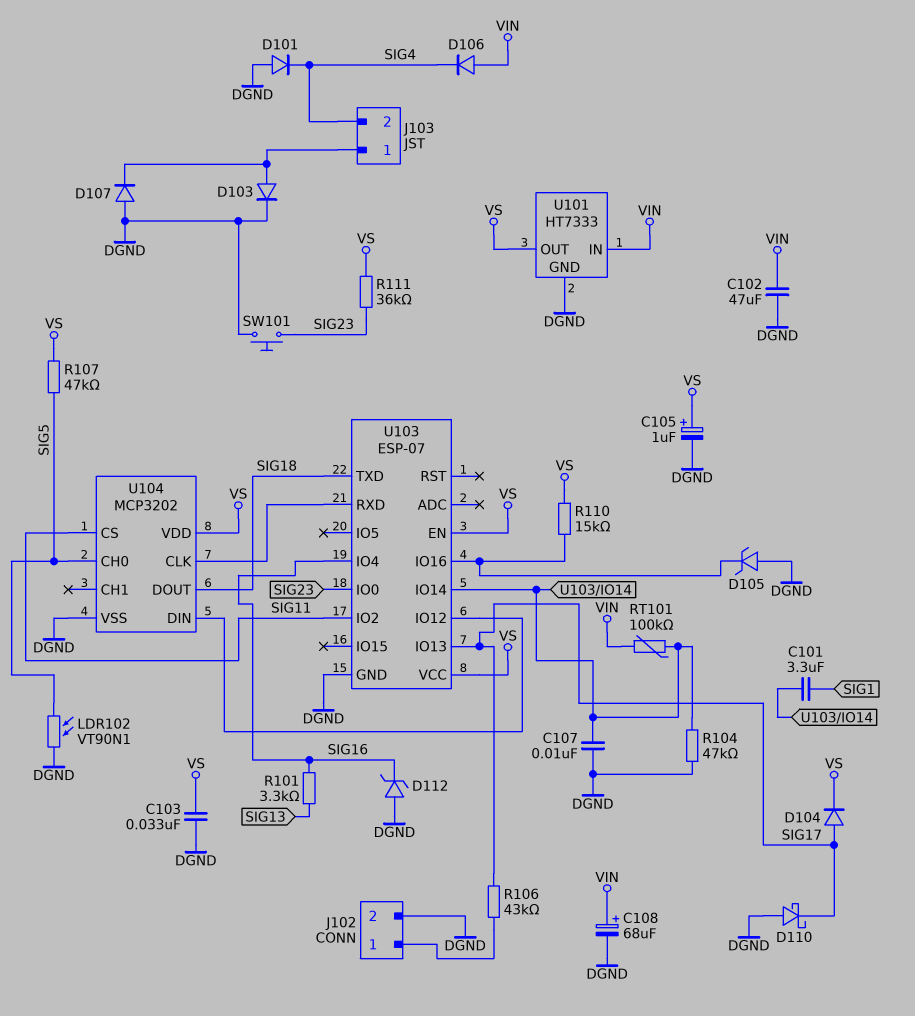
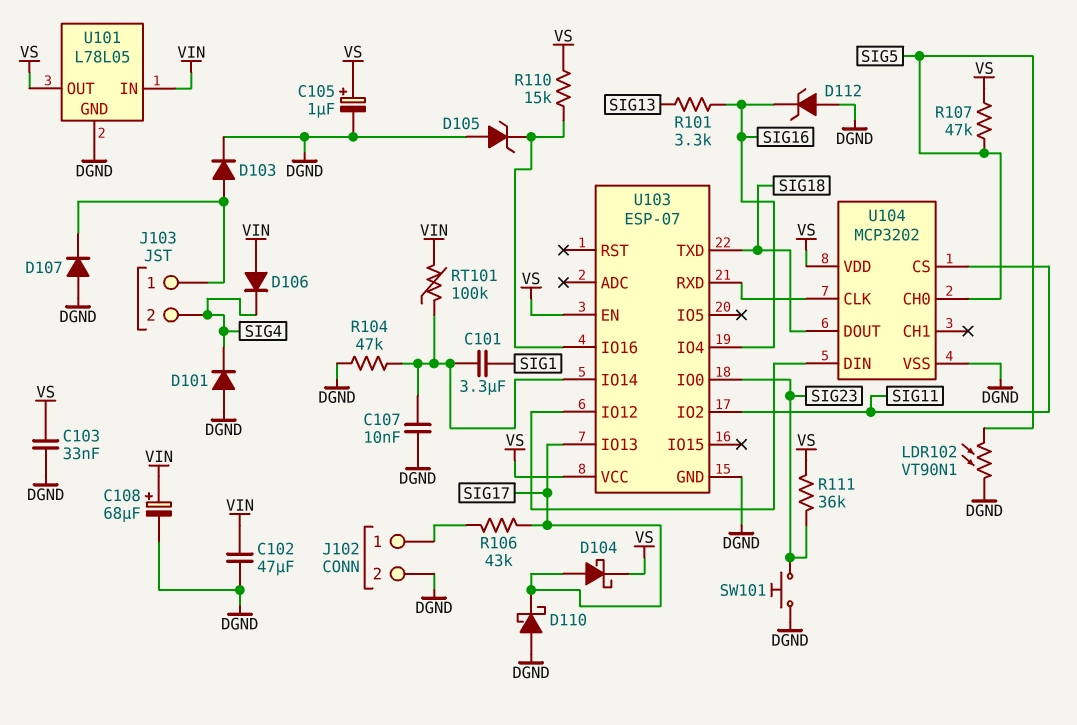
D104: diode (A SIG17, K VS) -> schottky (A SIG17, K VS)
U101: HT7333 -> L78L05

